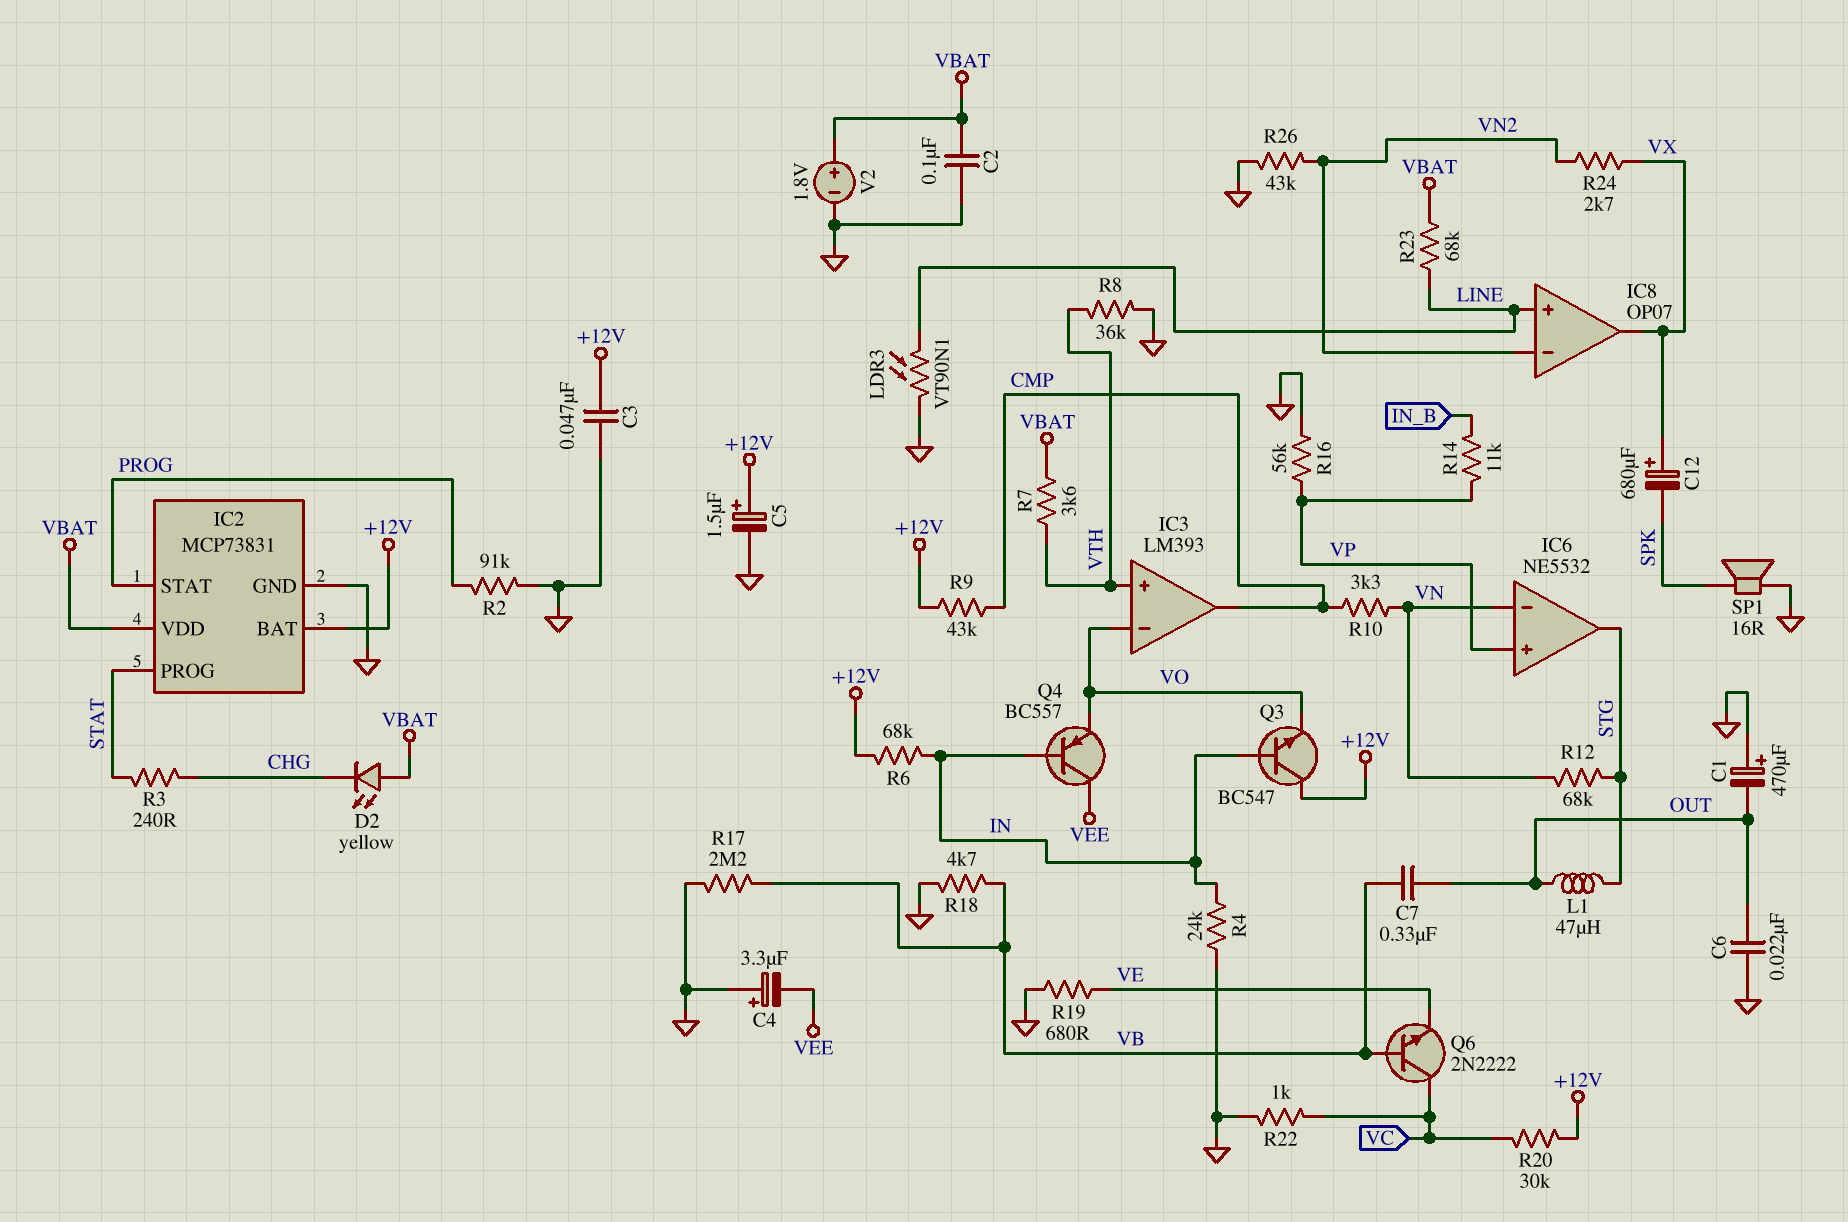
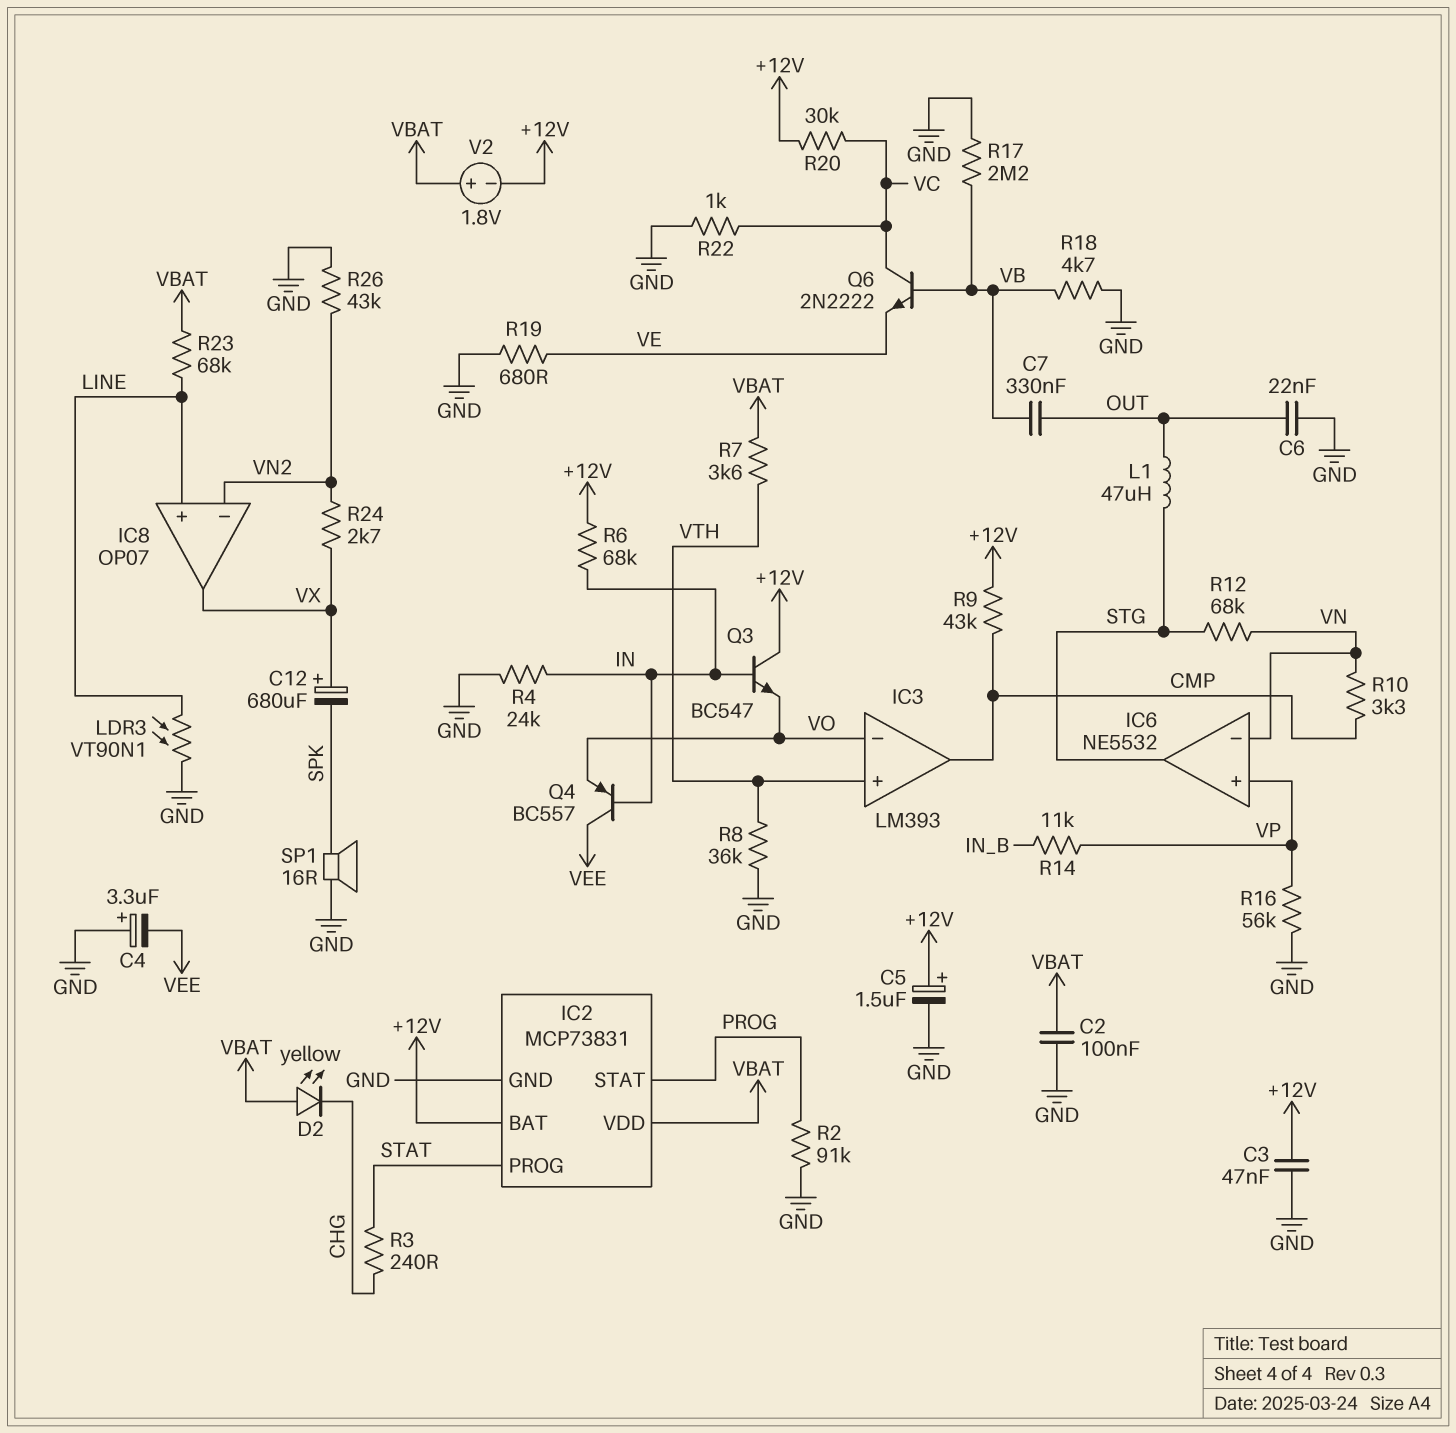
C1: 470uF (plus GND, minus OUT) -> none
V2: 1.8V (plus VBAT, minus GND) -> 1.8V (plus VBAT, minus +12V)

